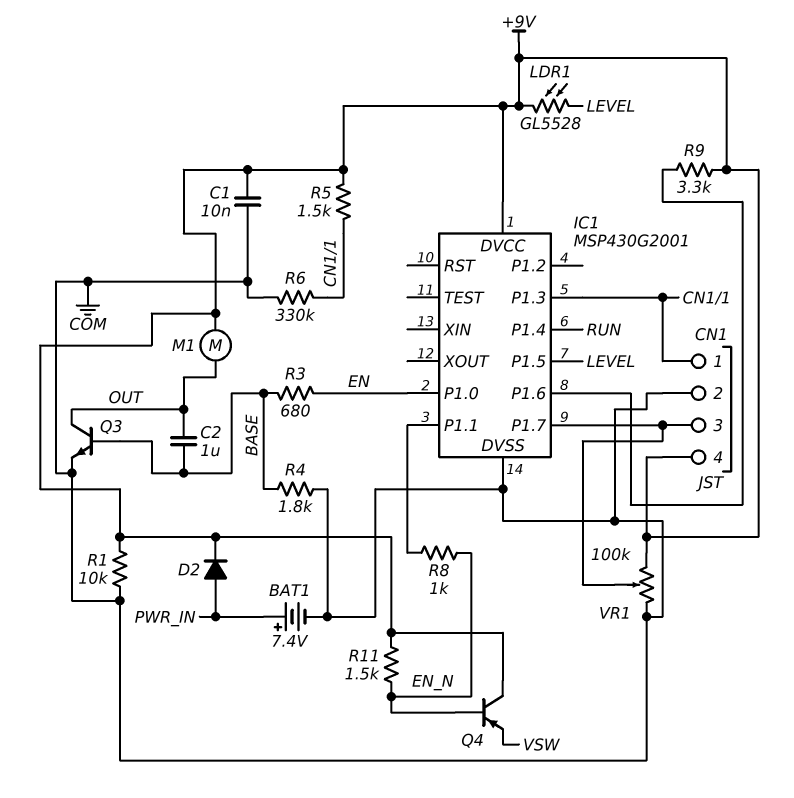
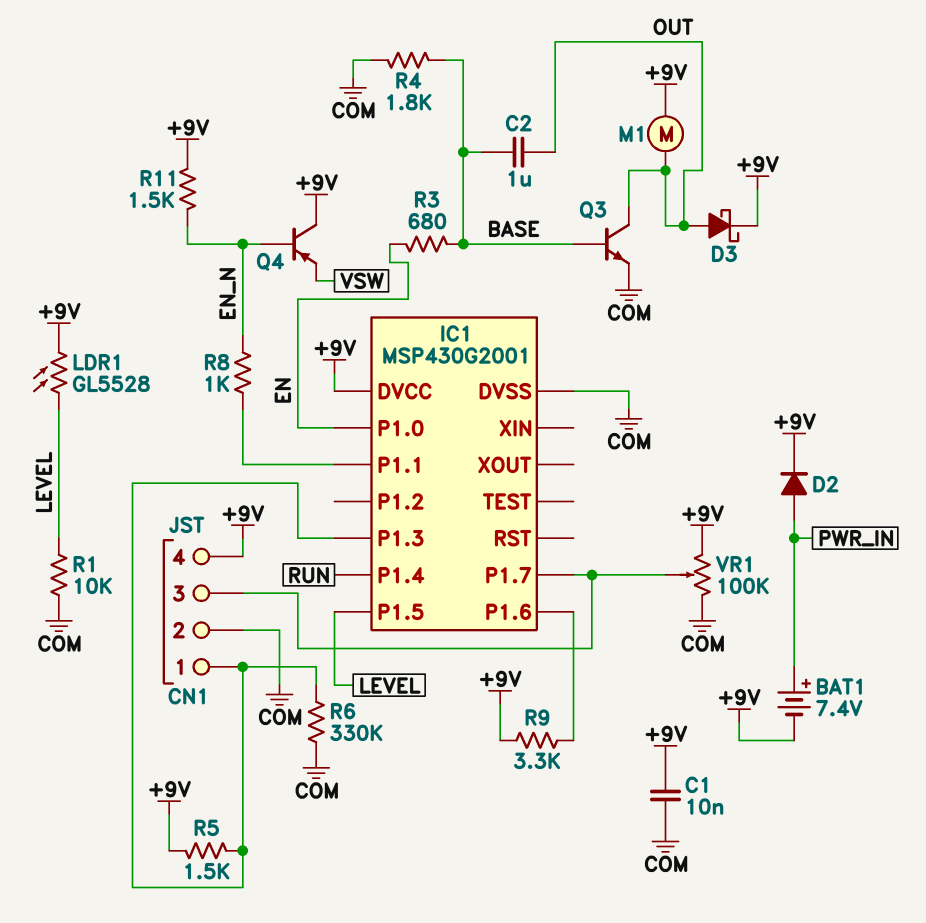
BAT1: 7.4V (plus PWR_IN, minus COM) -> 7.4V (plus PWR_IN, minus +9V)
D3: none -> schottky (A OUT, K +9V)
R1: 10k (+9V, COM) -> 10k (COM, LEVEL)

